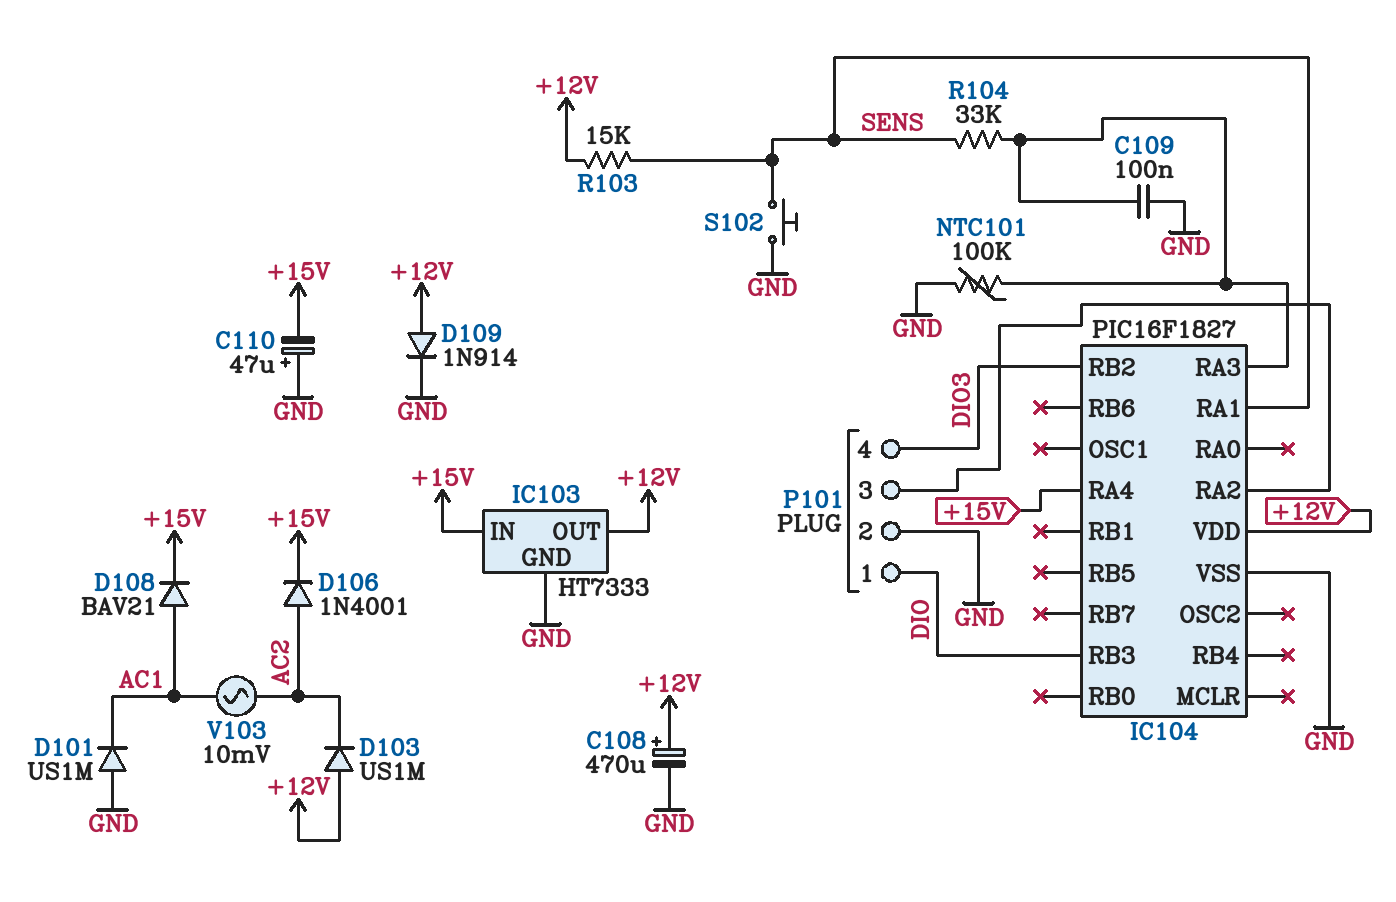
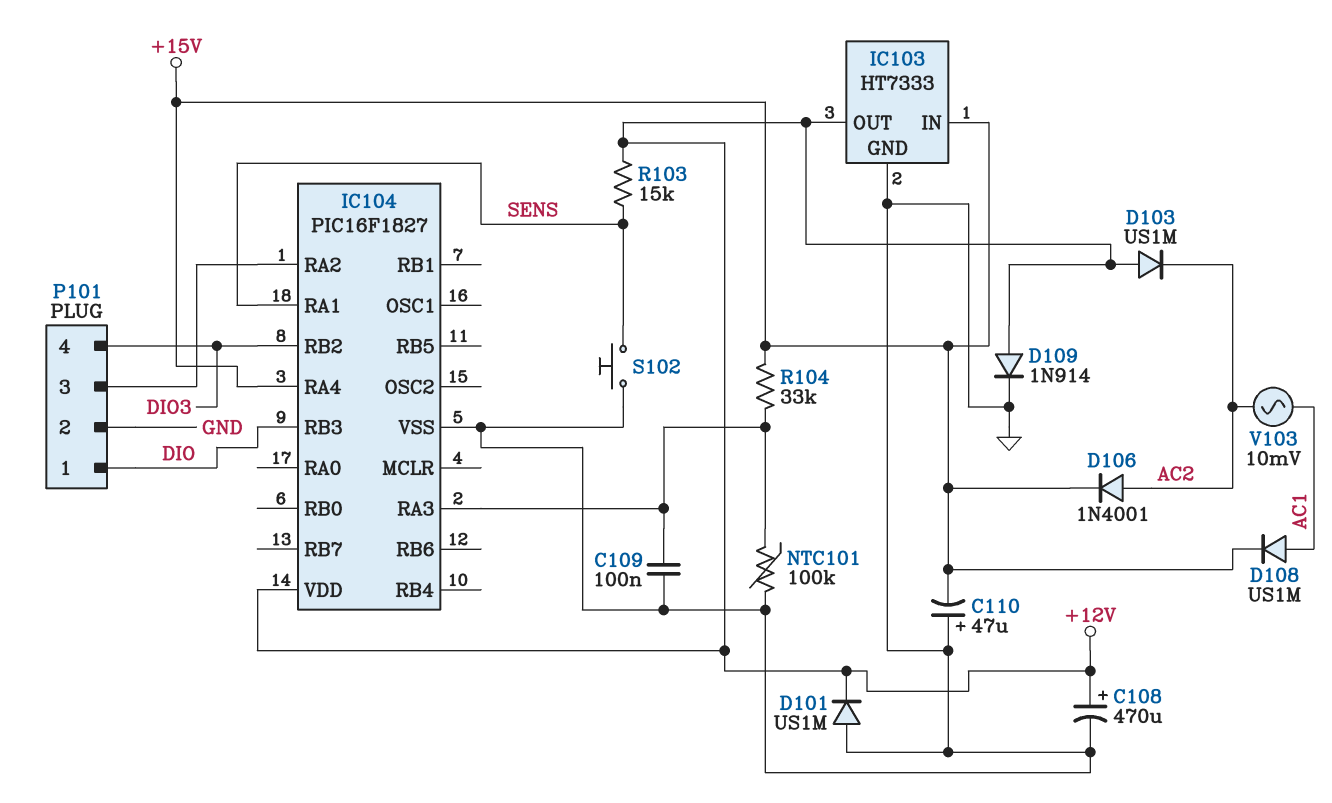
D101: diode US1M (A GND, K AC1) -> diode US1M (A GND, K +12V)
D108: diode BAV21 (A AC1, K +15V) -> diode US1M (A AC1, K +15V)
R104: 33k (IC104/RA3, SENS) -> 33k (+15V, IC104/RA3)

